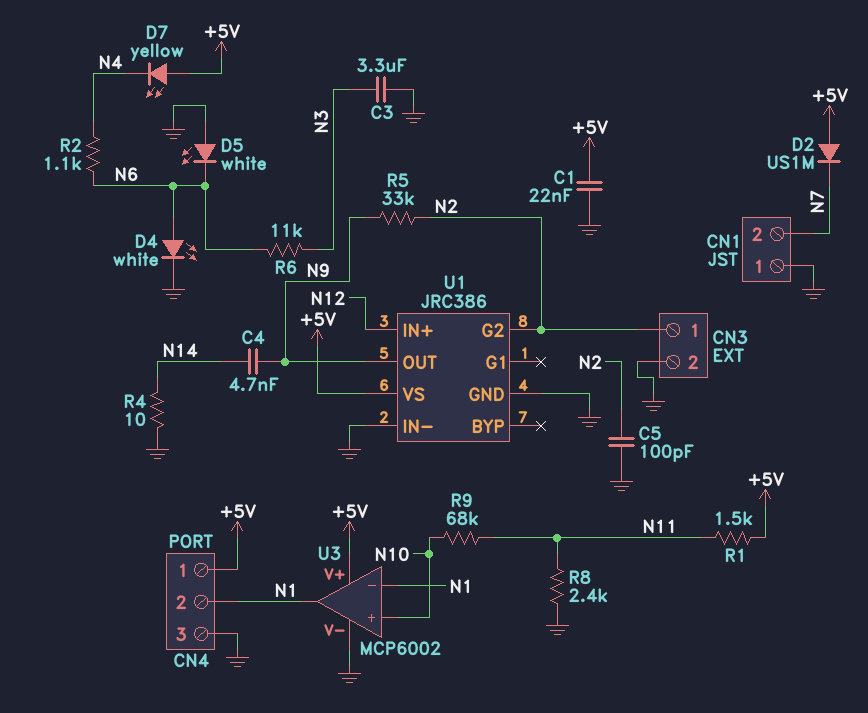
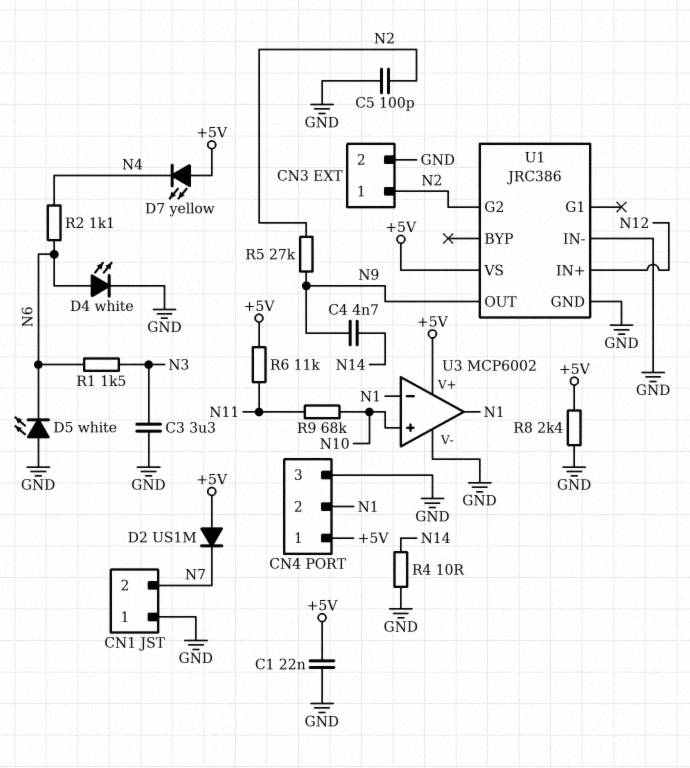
R1: 1.5k (+5V, N11) -> 1.5k (N3, N6)
R5: 33k (N2, N9) -> 27k (N2, N9)
R6: 11k (N3, N6) -> 11k (+5V, N11)
R8: 2.4k (GND, N11) -> 2.4k (+5V, GND)

